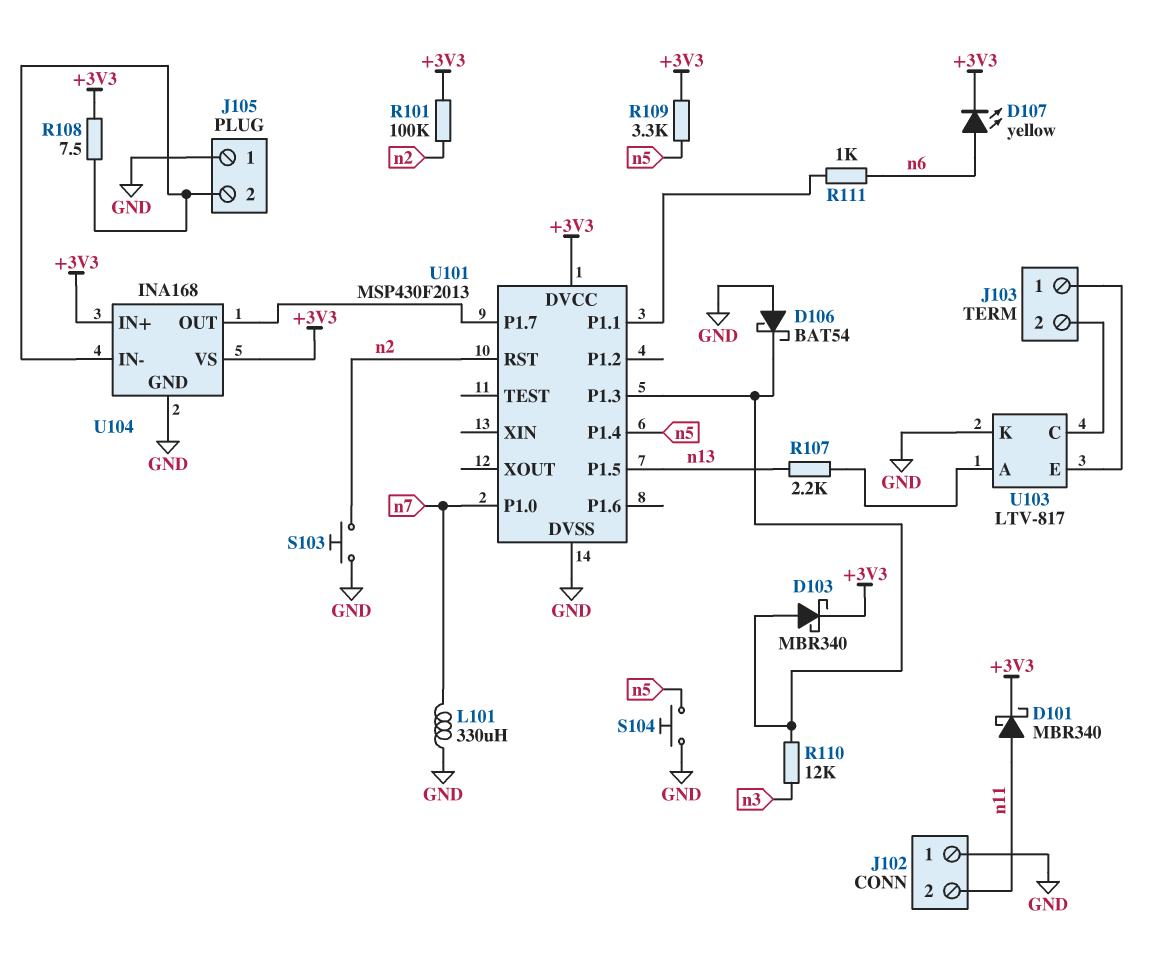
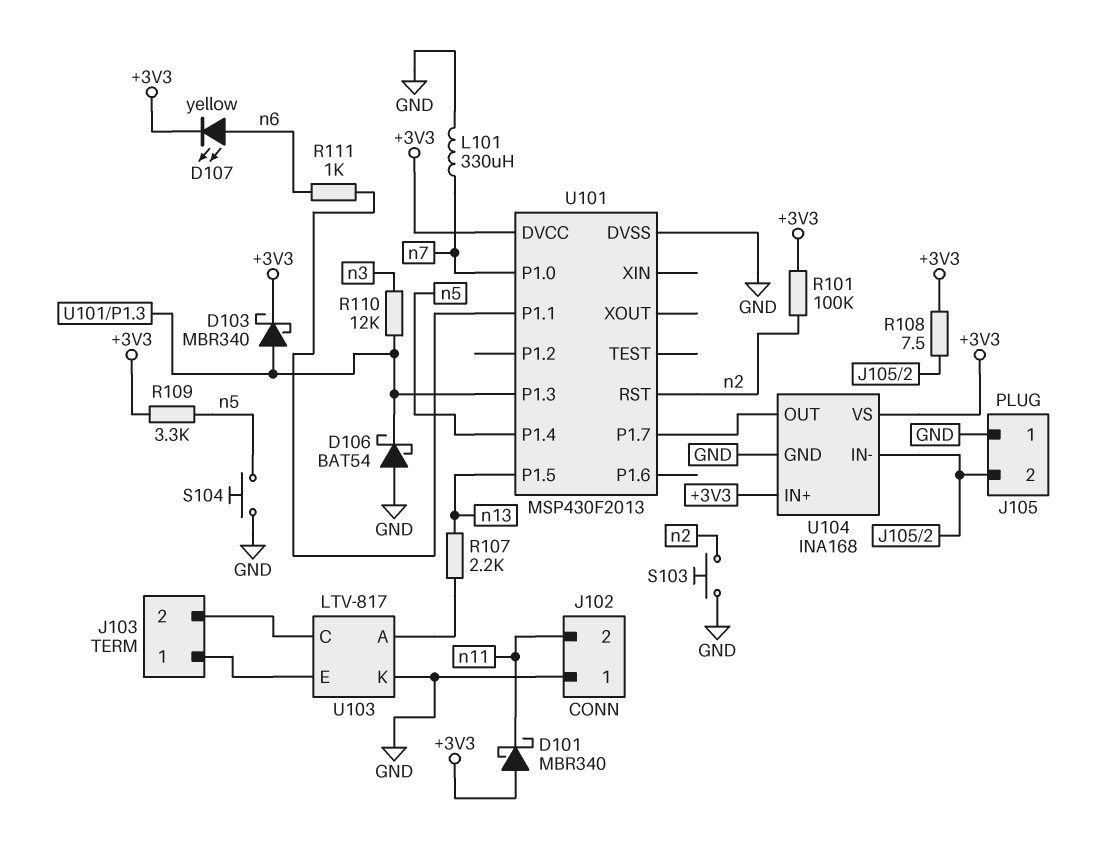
D101: schottky MBR340 (A n11, K +3V3) -> schottky MBR340 (A +3V3, K n11)

